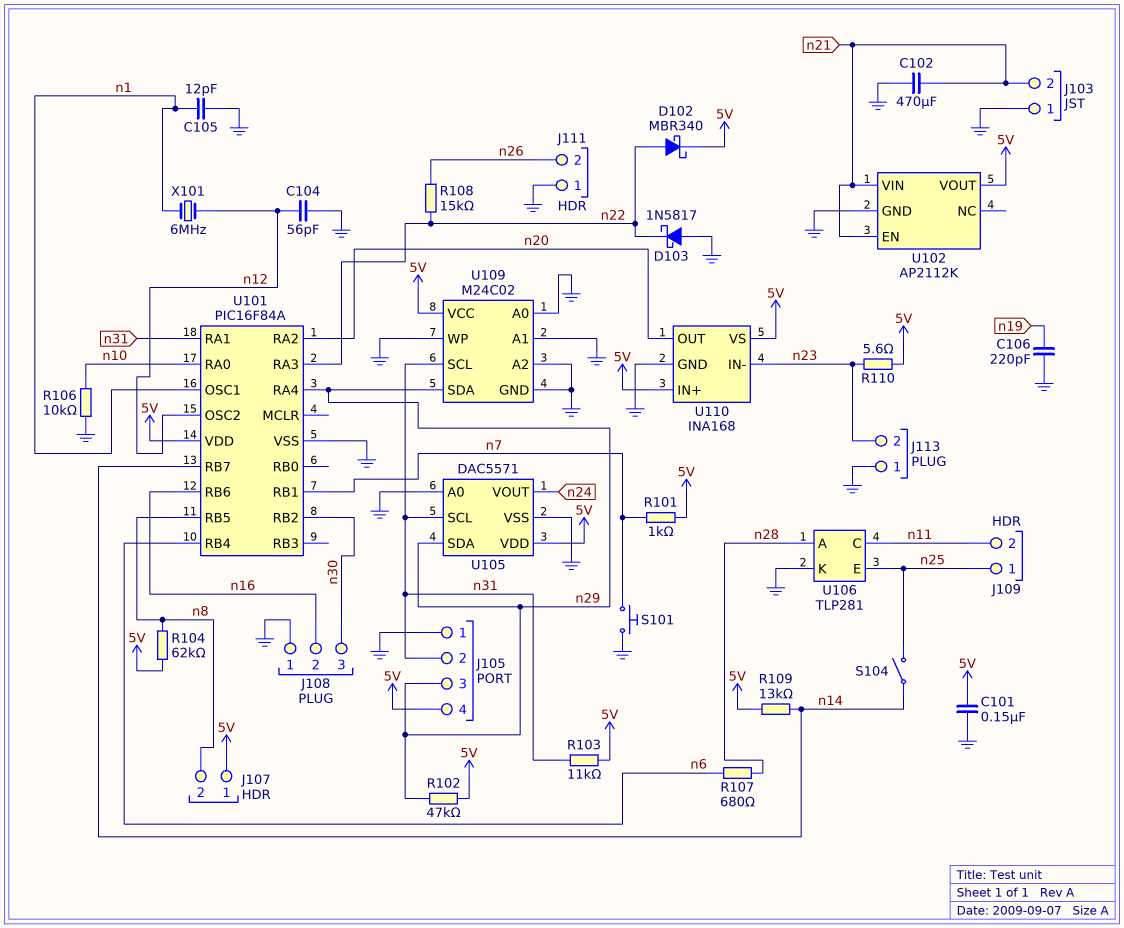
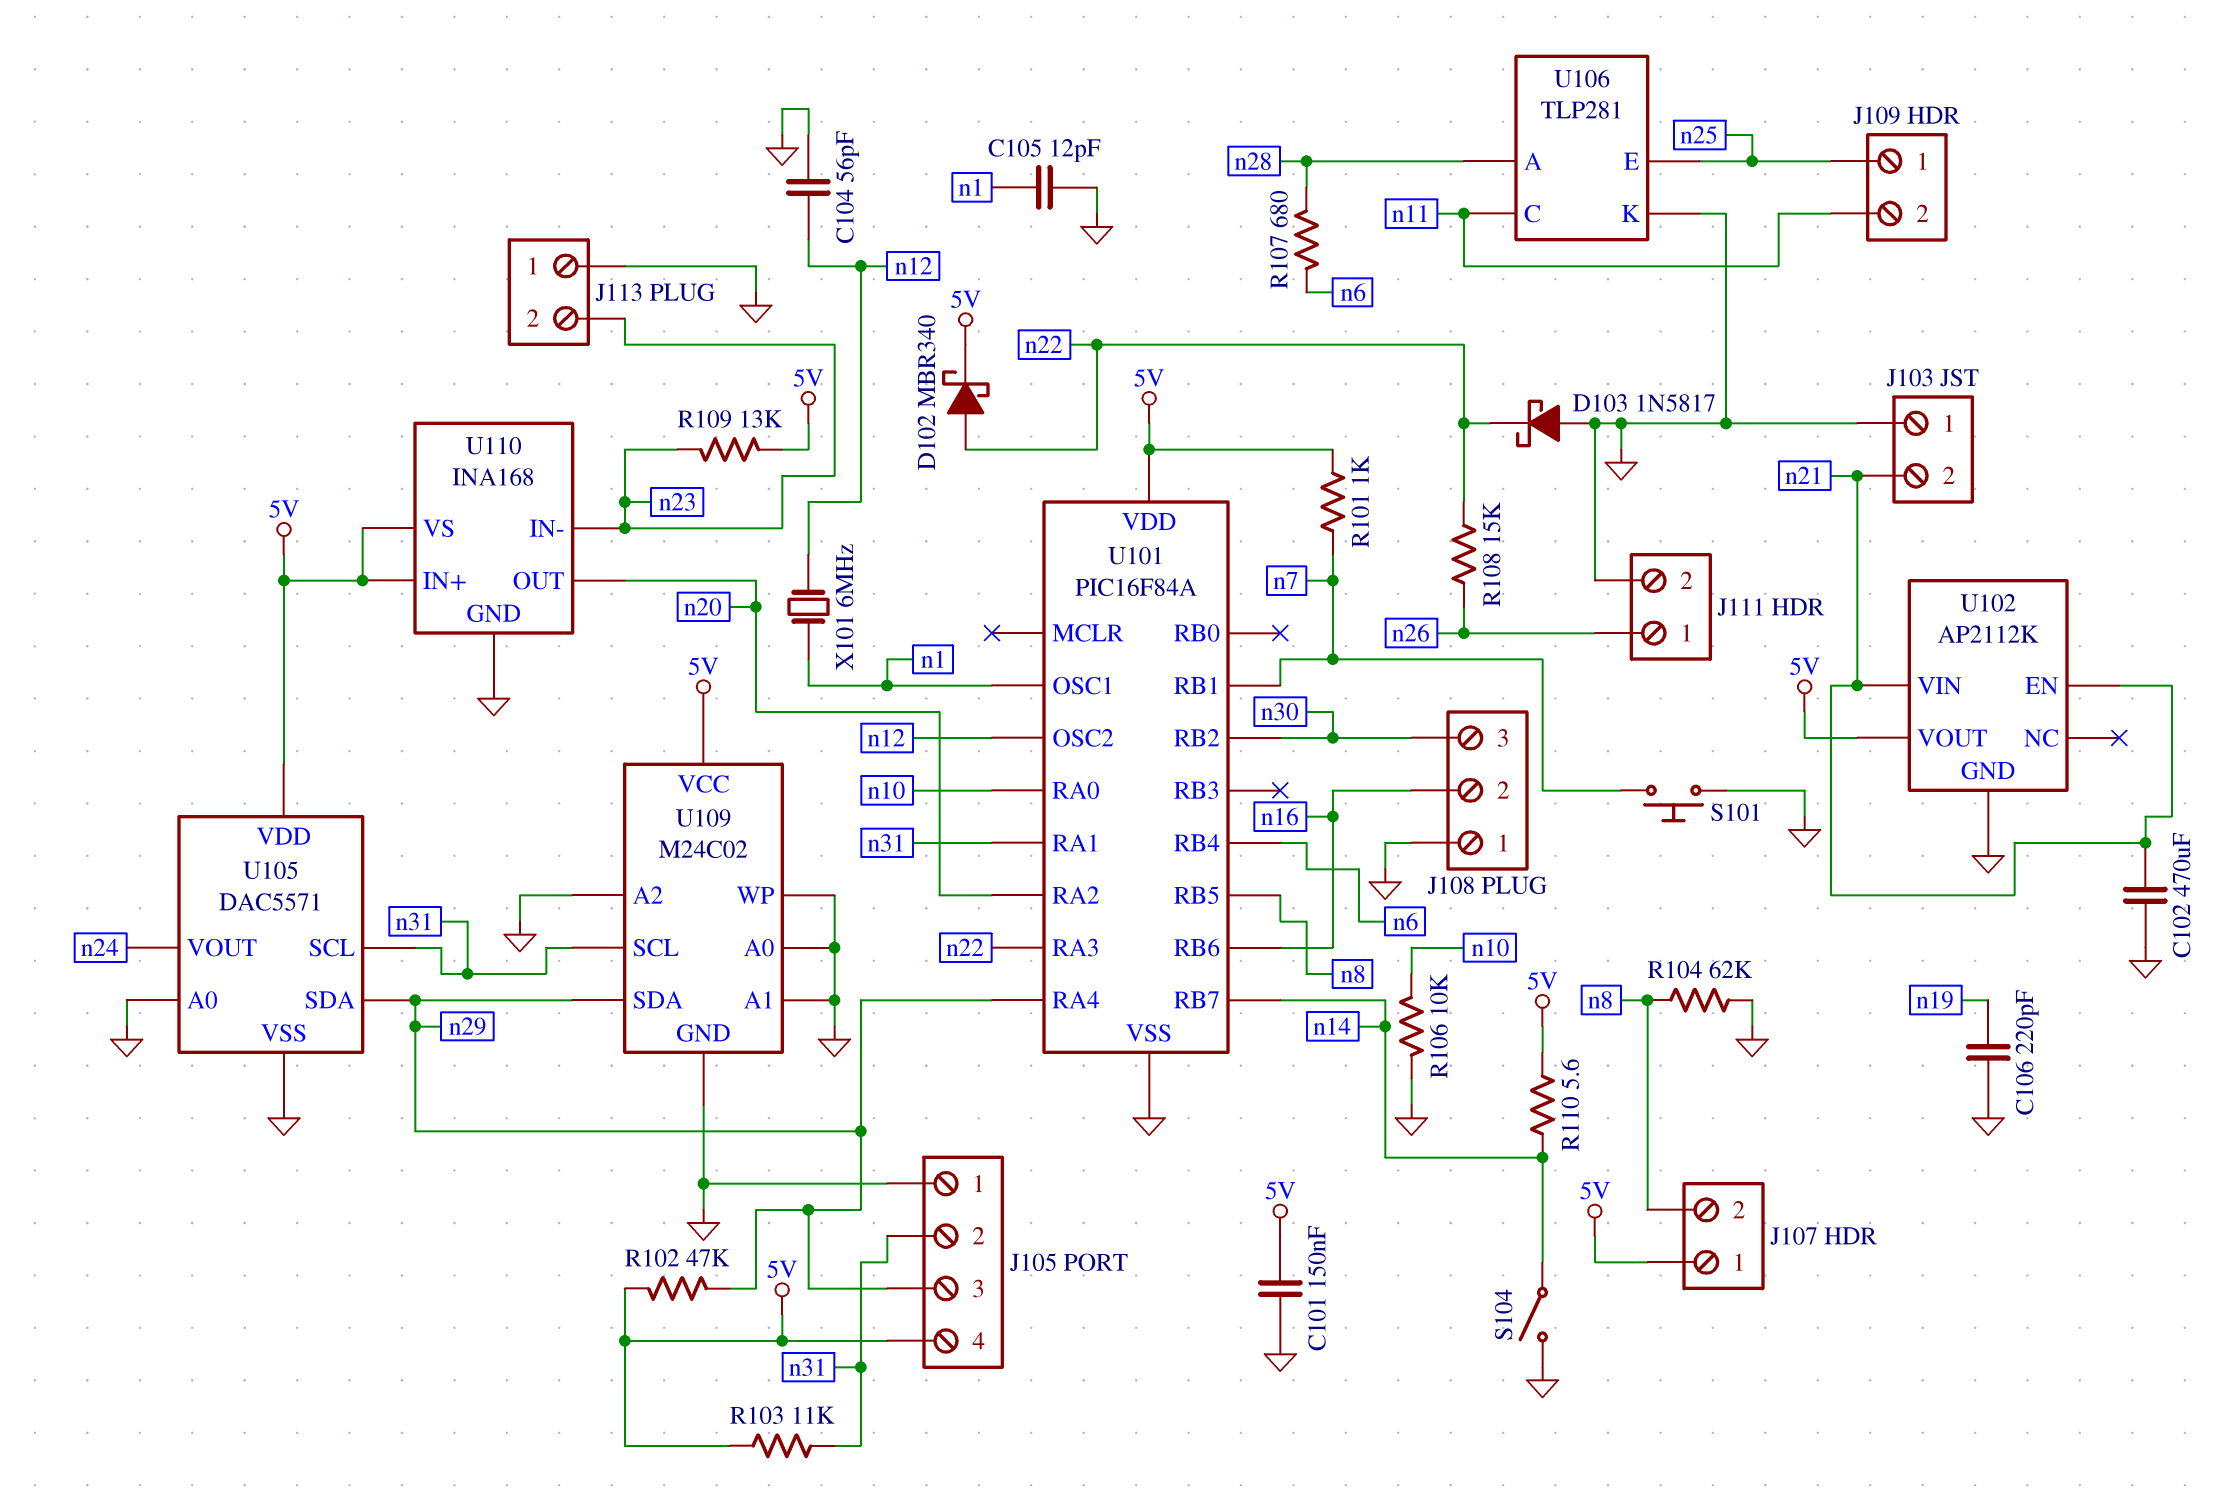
J111 pin 1: GND -> n26
J111 pin 2: n26 -> GND
R104: 62k (5V, n8) -> 62k (GND, n8)
R109: 13k (5V, n14) -> 13k (5V, n23)
R110: 5.6 (5V, n23) -> 5.6 (5V, n14)
S104: switch (n14, n25) -> switch (GND, n14)

